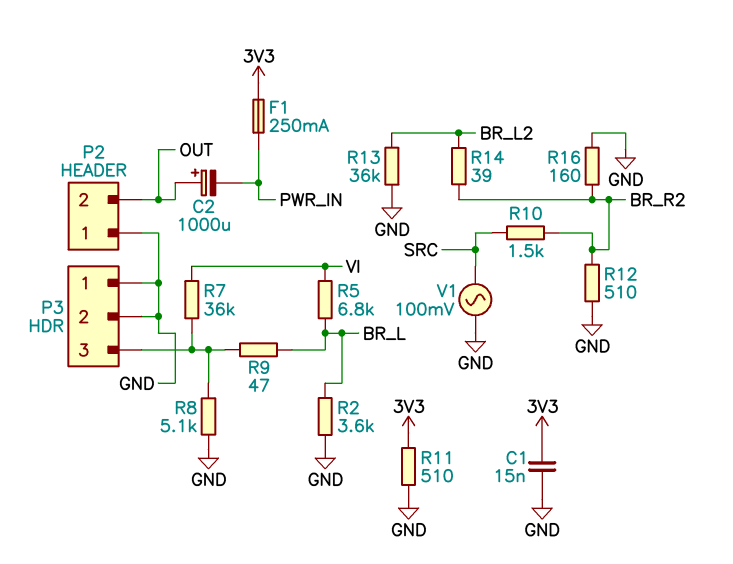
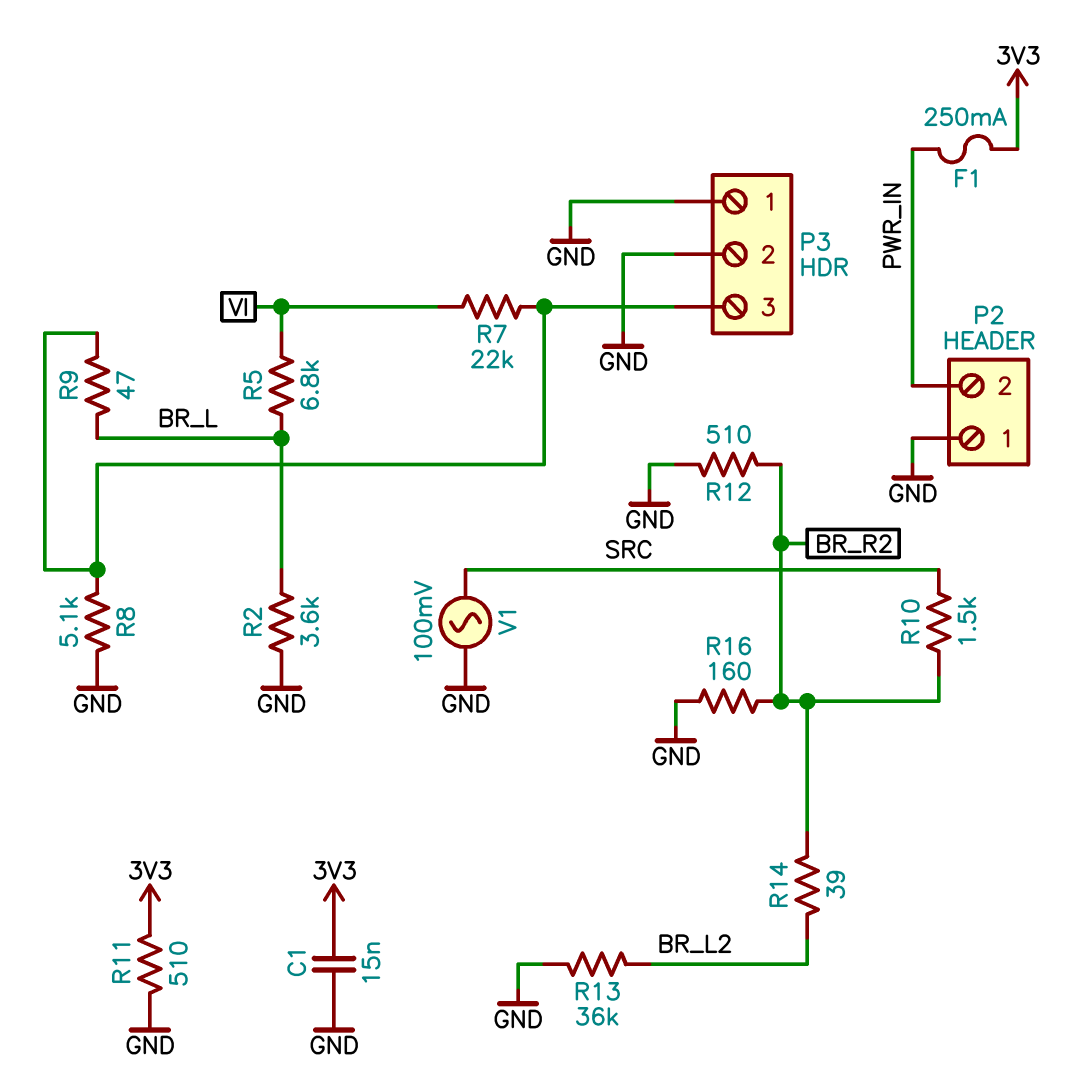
C2: 1000uF (plus OUT, minus PWR_IN) -> none
P2 pin 2: OUT -> PWR_IN
R7: 36k (P3/3, VI) -> 22k (P3/3, VI)

